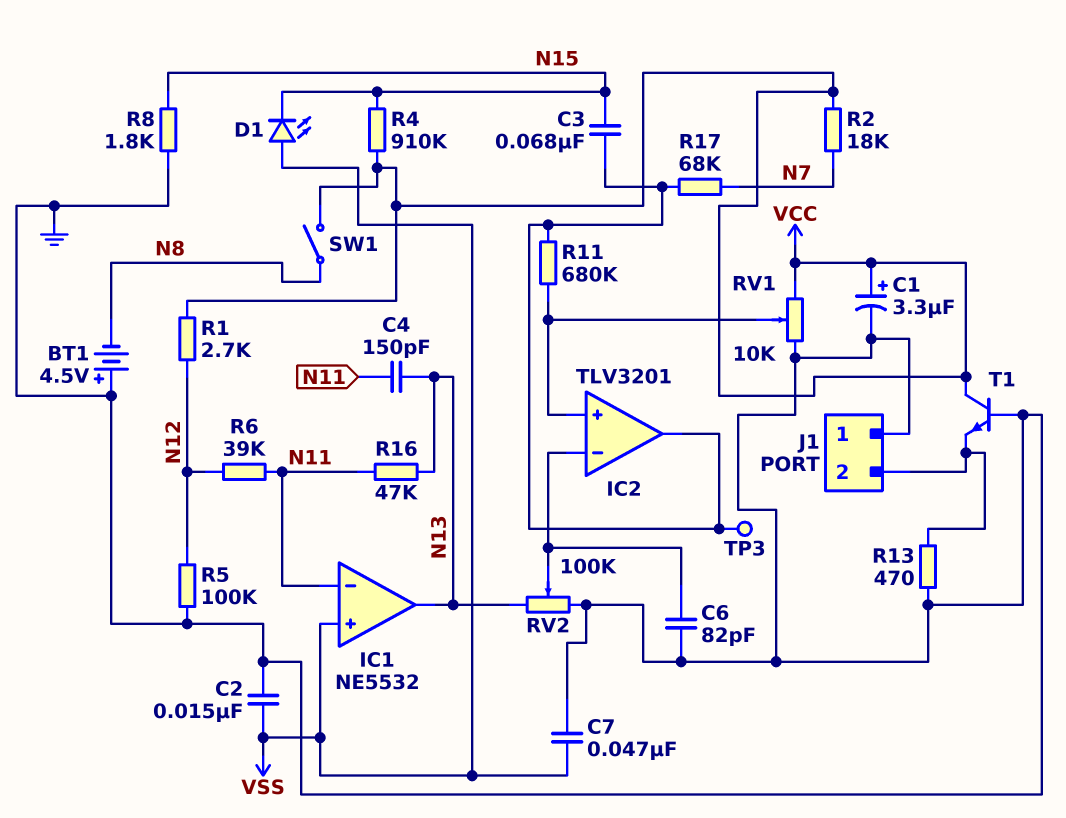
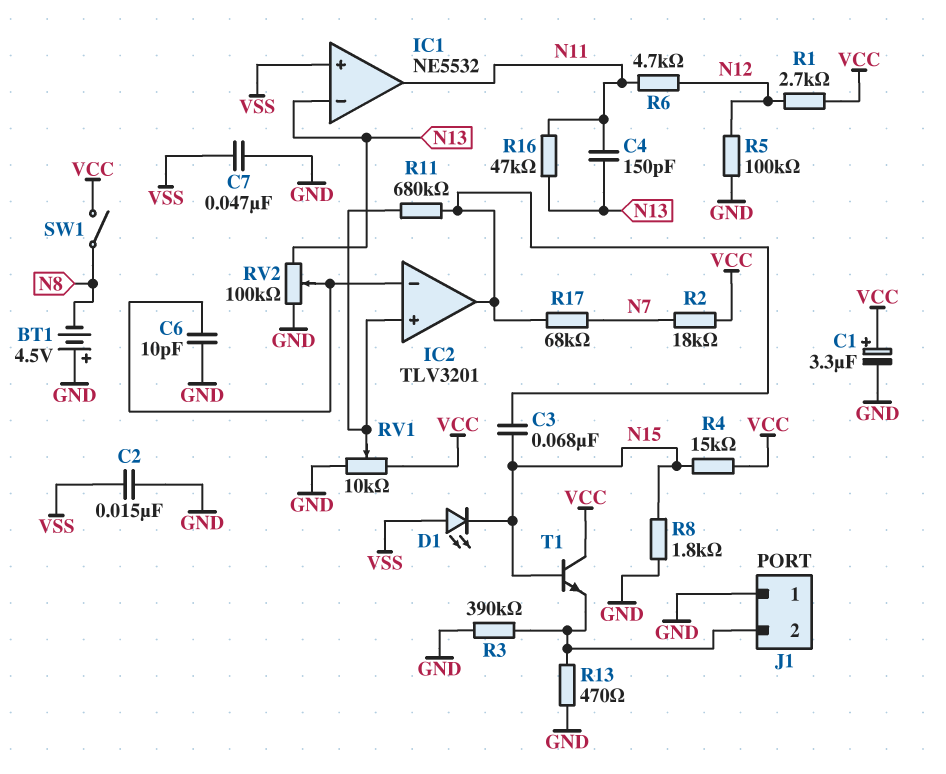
C6: 82pF (GND, IC2/in-) -> 10pF (GND, IC2/in-)
IC1 pin in-: N11 -> N13
IC1 pin out: N13 -> N11
R3: none -> 390k (GND, J1/2)
R4: 910k (N15, VCC) -> 15k (N15, VCC)
R6: 39k (N11, N12) -> 4.7k (N11, N12)
T1: NPN (B GND, C VCC, E J1/2) -> NPN (B N15, C VCC, E J1/2)
TP3: test point (IC2/out) -> none

